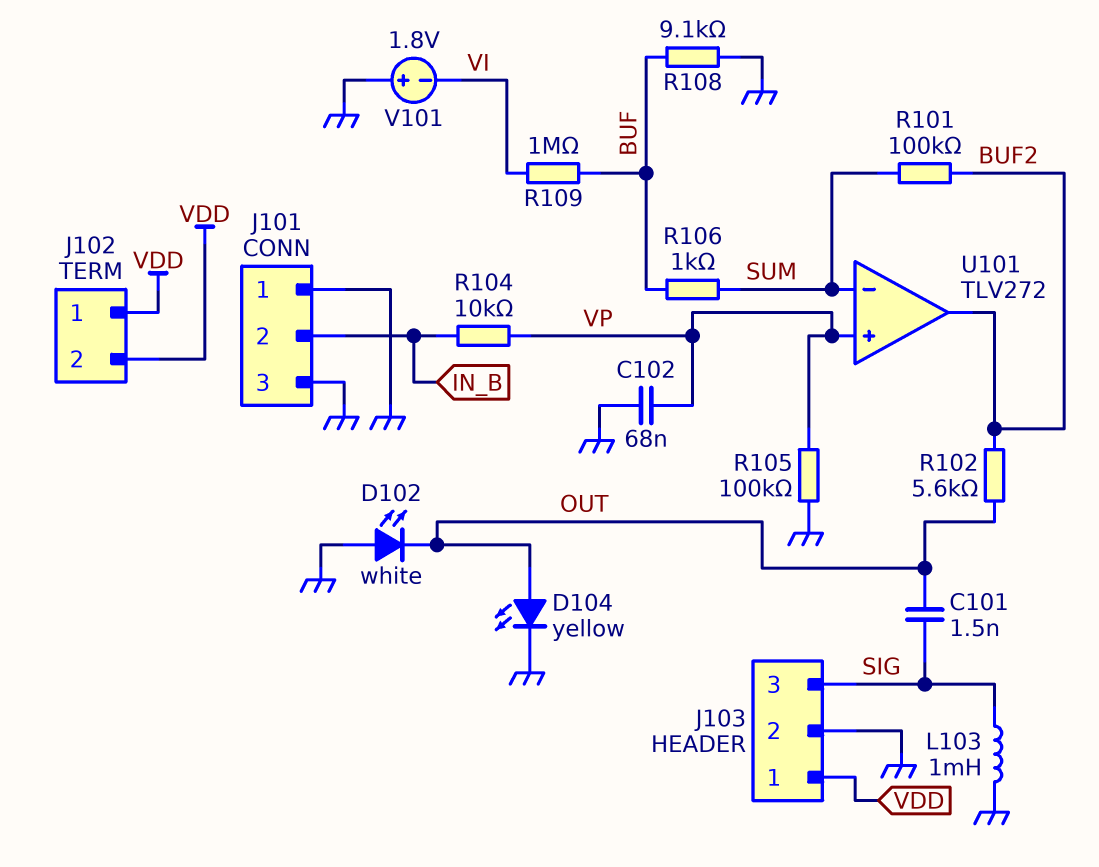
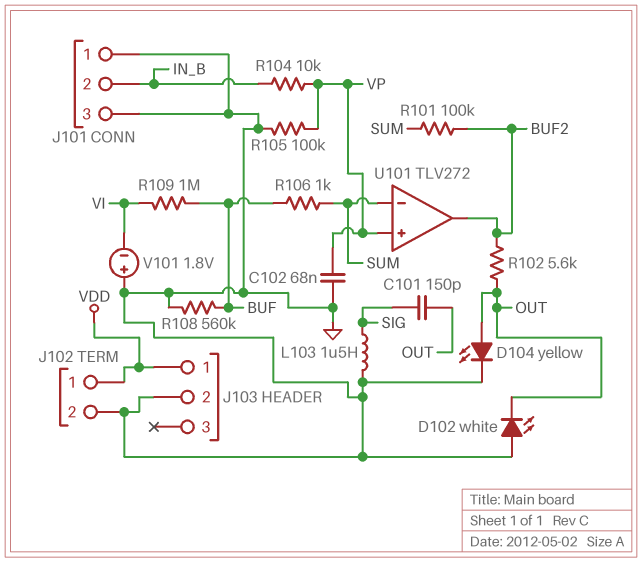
C101: 1.5nF (OUT, SIG) -> 150pF (OUT, SIG)
J102 pin 2: VDD -> GND
J103 pin 3: SIG -> none
L103: 1mH (GND, SIG) -> 1.5uH (GND, SIG)
R108: 9.1k (BUF, GND) -> 560k (BUF, GND)

